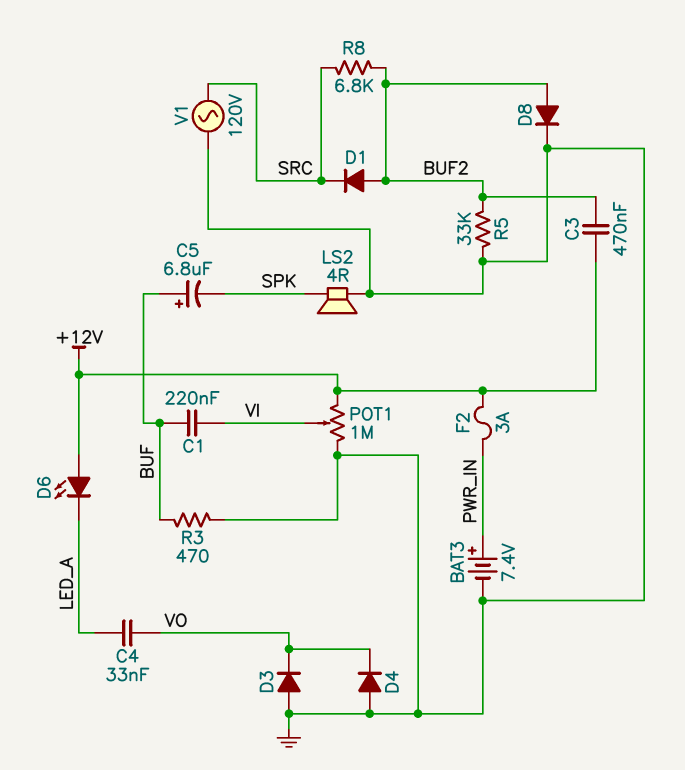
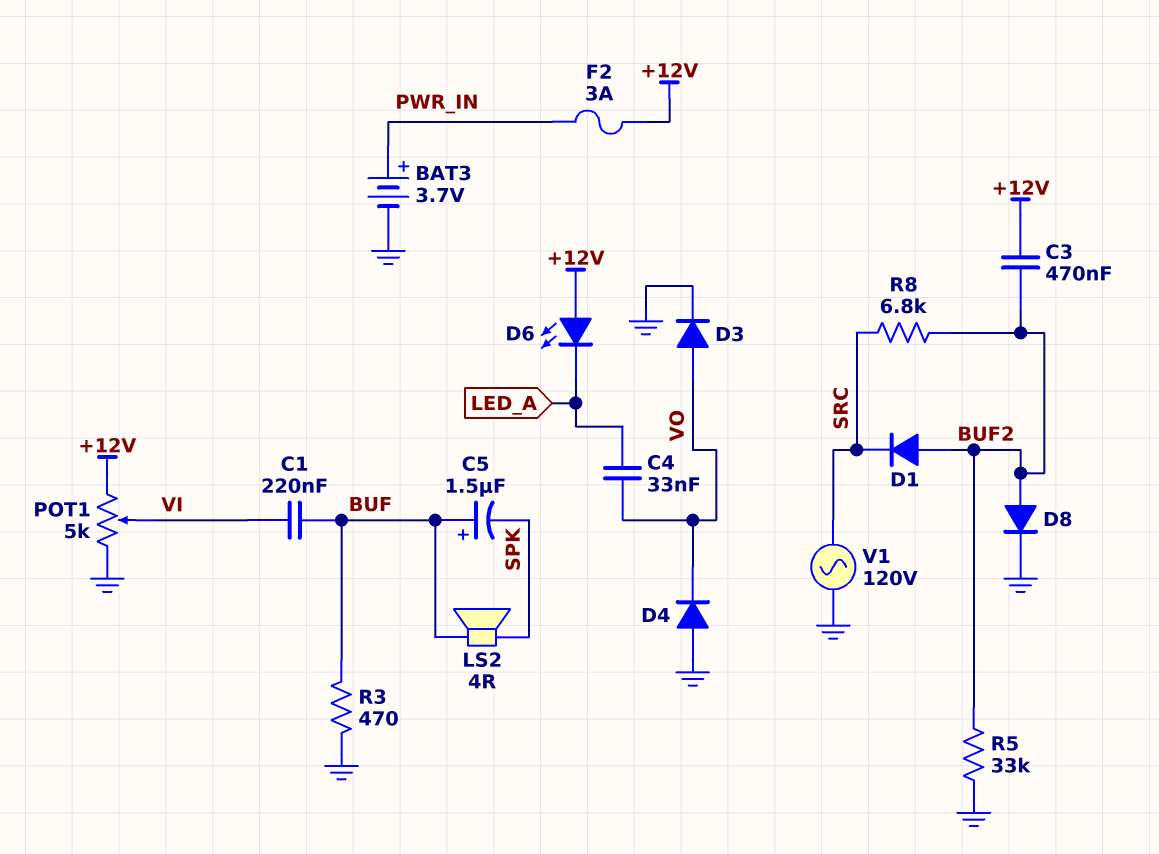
BAT3: 7.4V (plus PWR_IN, minus GND) -> 3.7V (plus PWR_IN, minus GND)
C5: 6.8uF (plus BUF, minus SPK) -> 1.5uF (plus BUF, minus SPK)
D3: diode (A GND, K VO) -> diode (A VO, K GND)
LS2: speaker 4R (GND, SPK) -> speaker 4R (BUF, SPK)
POT1: 1M (+12V, GND, wiper VI) -> 5k (+12V, GND, wiper VI)

